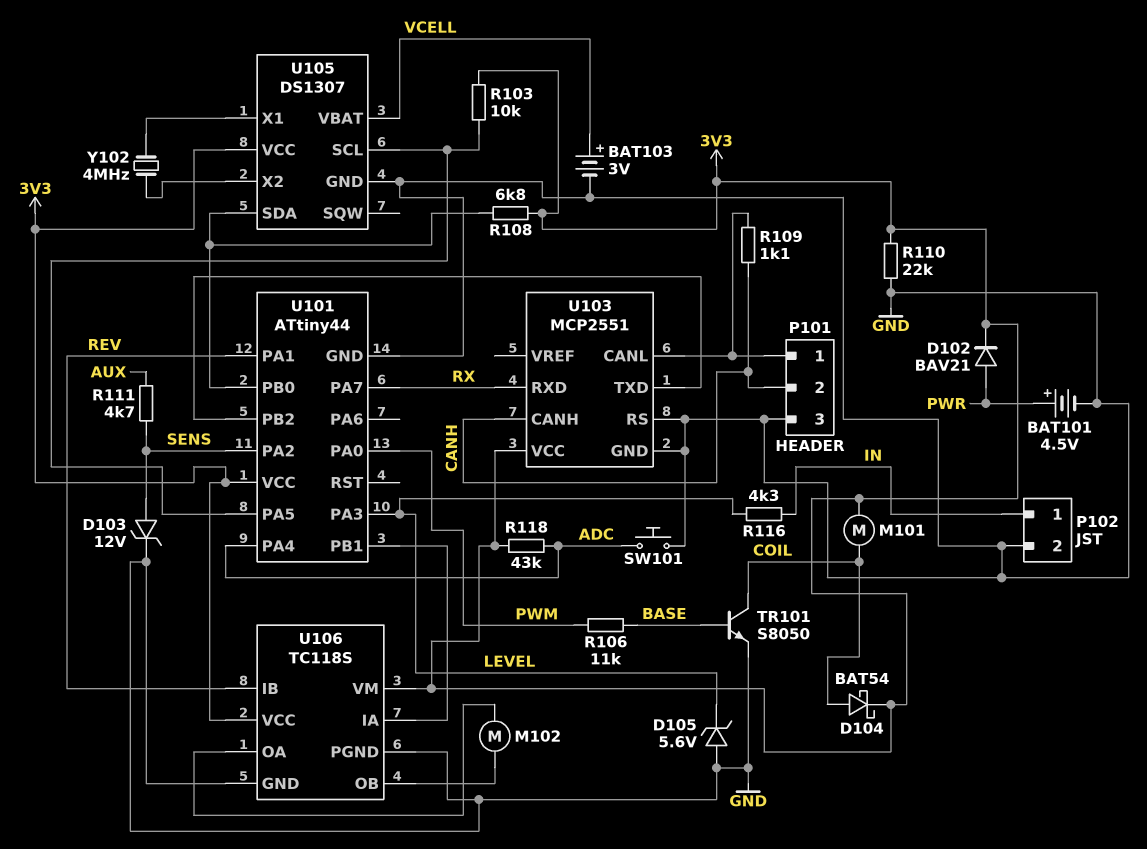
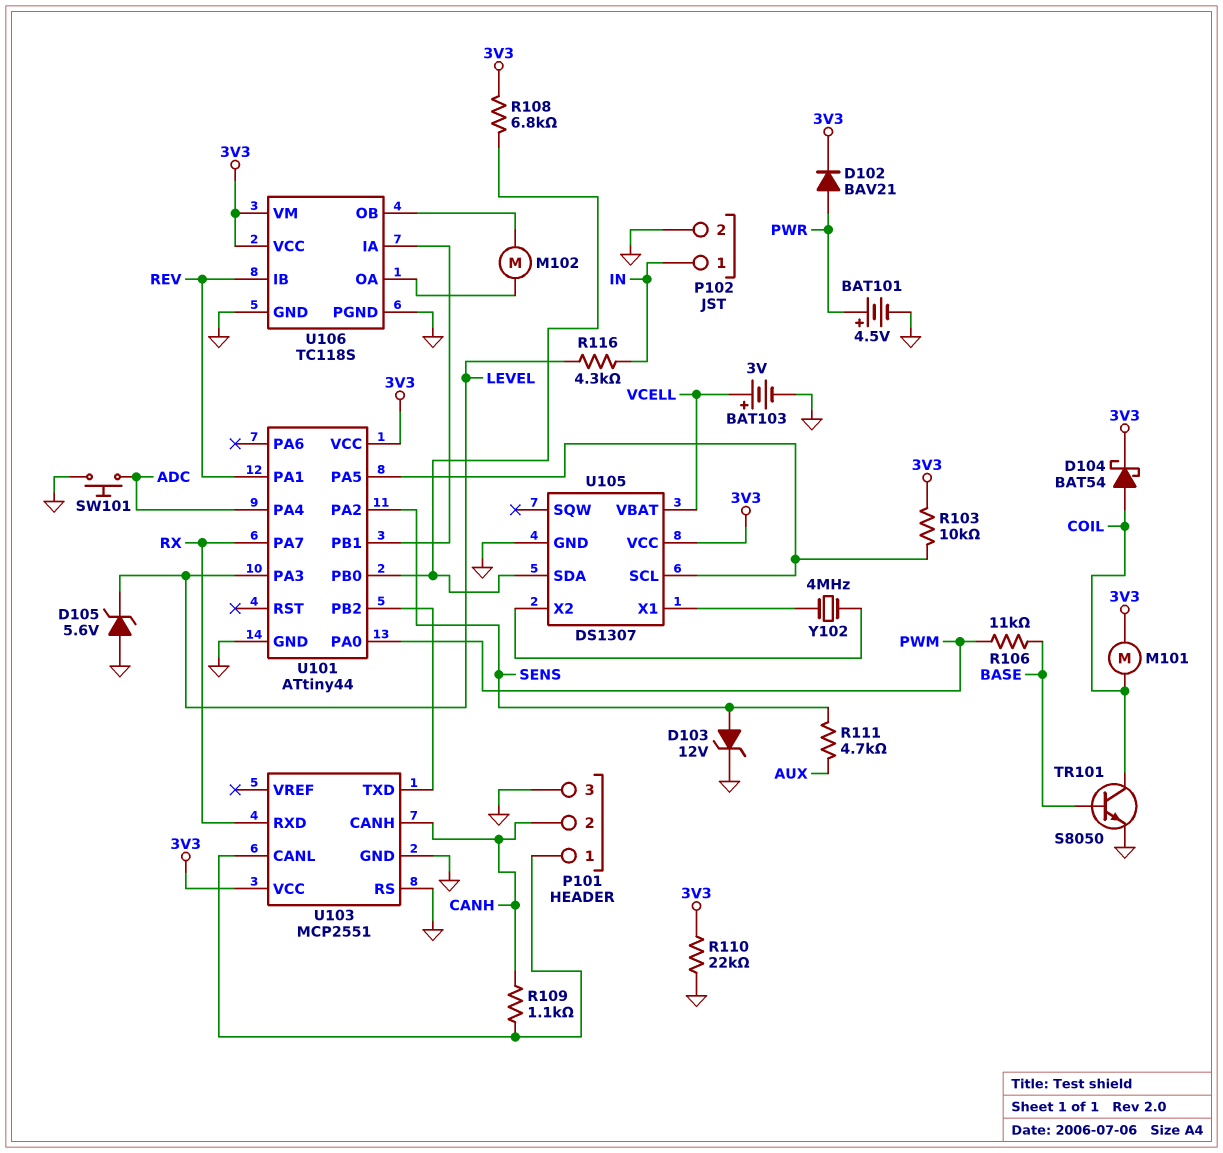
R118: 43k (3V3, ADC) -> none

